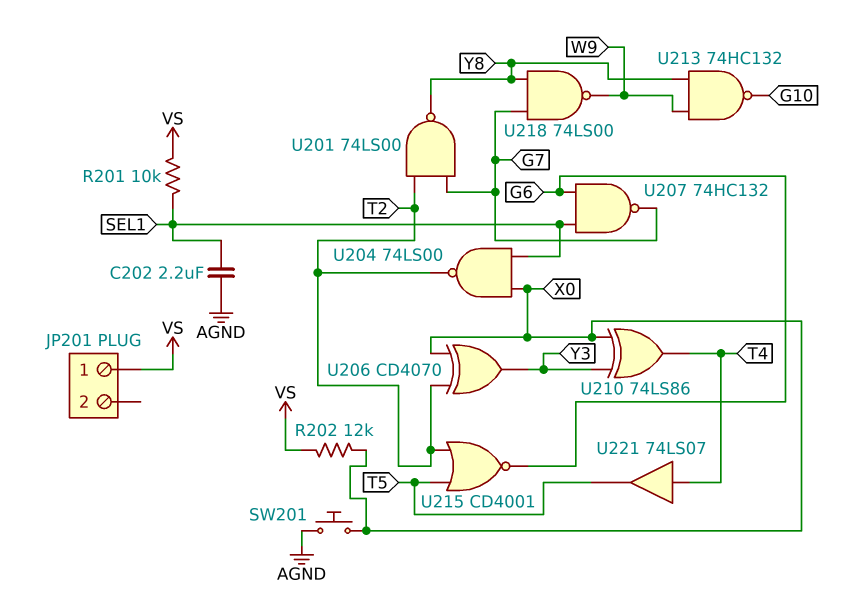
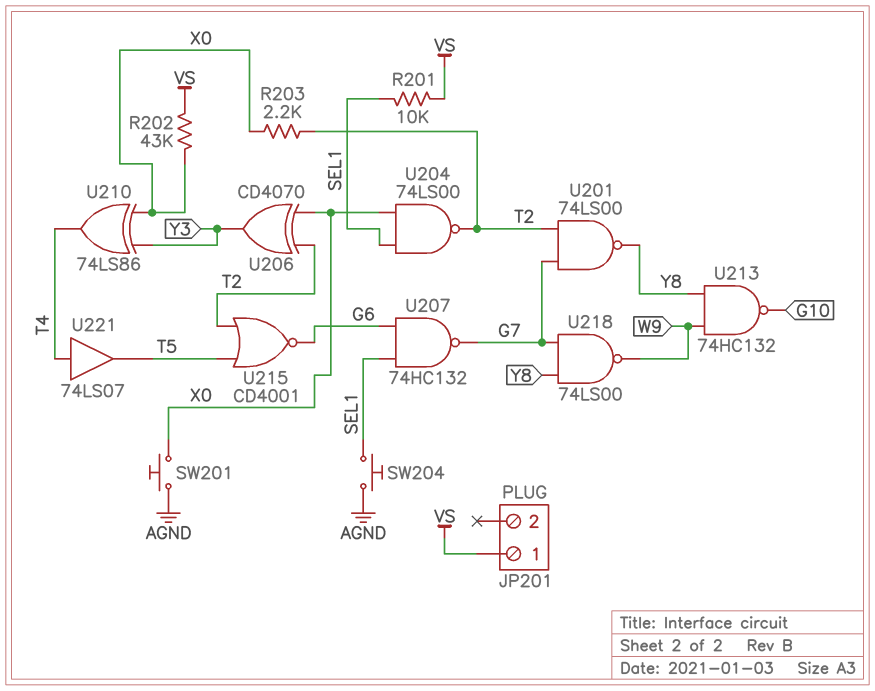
C202: 2.2uF (AGND, SEL1) -> none
R202: 12k (VS, X0) -> 43k (VS, X0)
R203: none -> 2.2k (T2, X0)
SW204: none -> button (AGND, SEL1)

